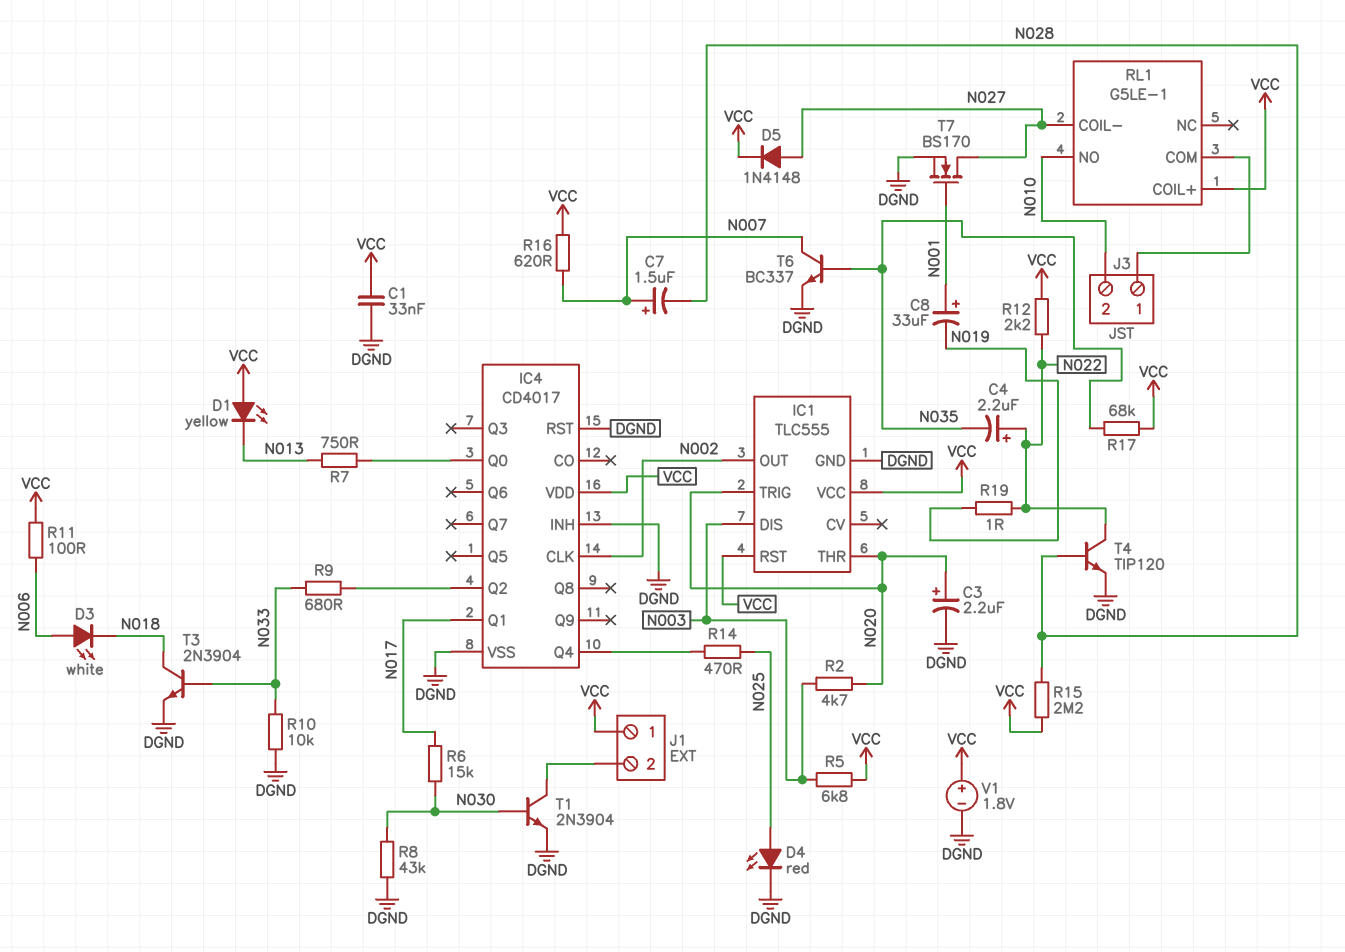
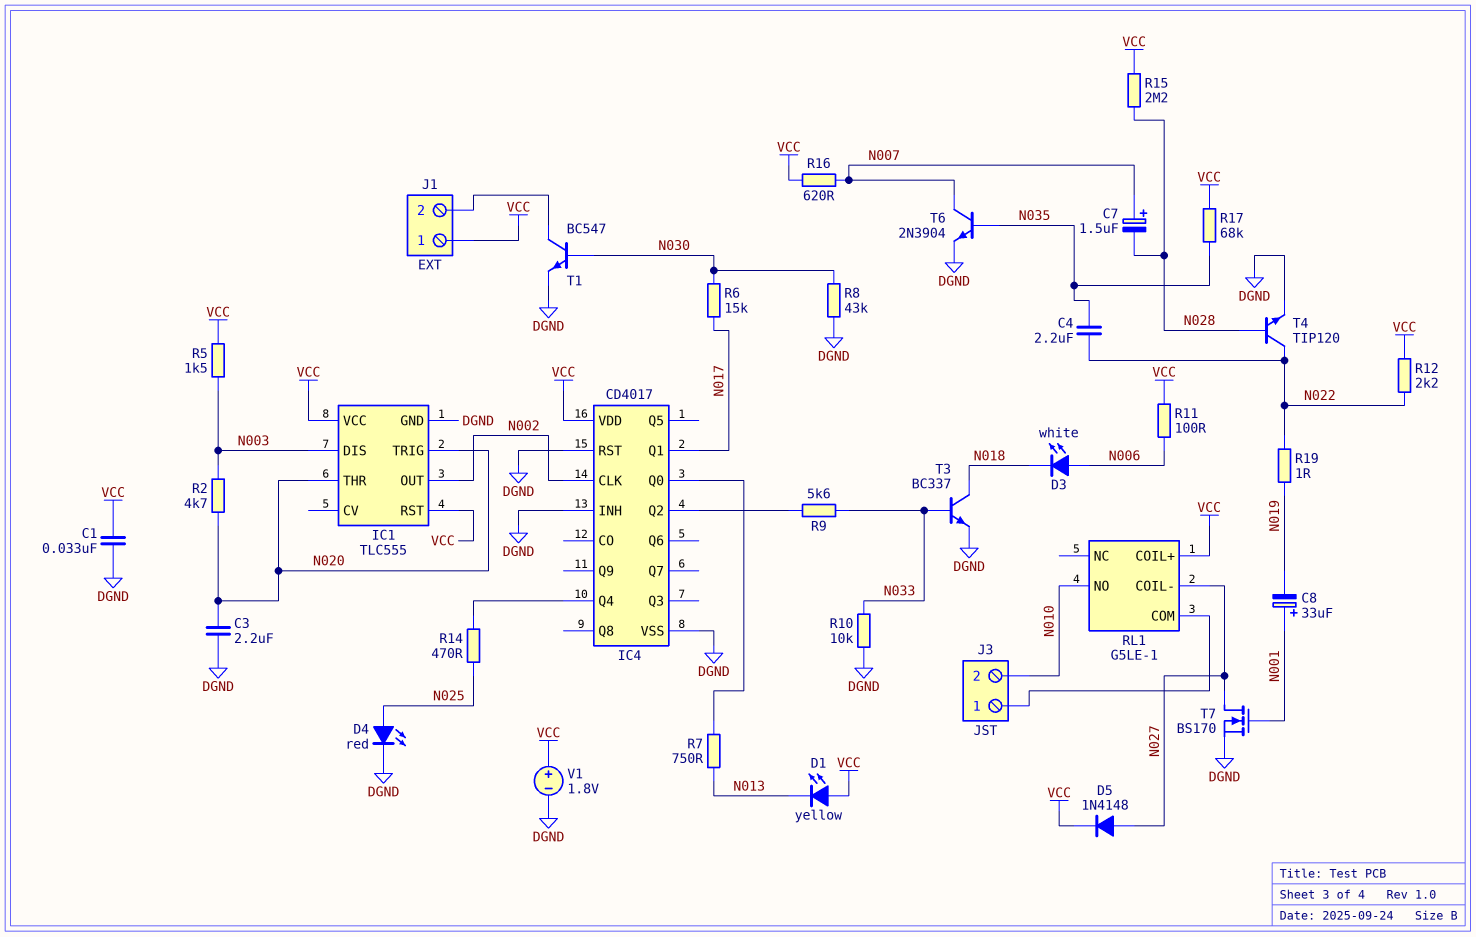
C3: 2.2uF (plus N020, minus DGND) -> 2.2uF (DGND, N020)
C4: 2.2uF (plus N022, minus N035) -> 2.2uF (N022, N035)
R5: 6.8k (N003, VCC) -> 1.5k (N003, VCC)
R9: 680 (IC4/Q2, N033) -> 5.6k (IC4/Q2, N033)
T1: NPN 2N3904 (B N030, C J1/2, E DGND) -> NPN BC547 (B N030, C J1/2, E DGND)
T3: NPN 2N3904 (B N033, C N018, E DGND) -> NPN BC337 (B N033, C N018, E DGND)
T6: NPN BC337 (B N035, C N007, E DGND) -> NPN 2N3904 (B N035, C N007, E DGND)

